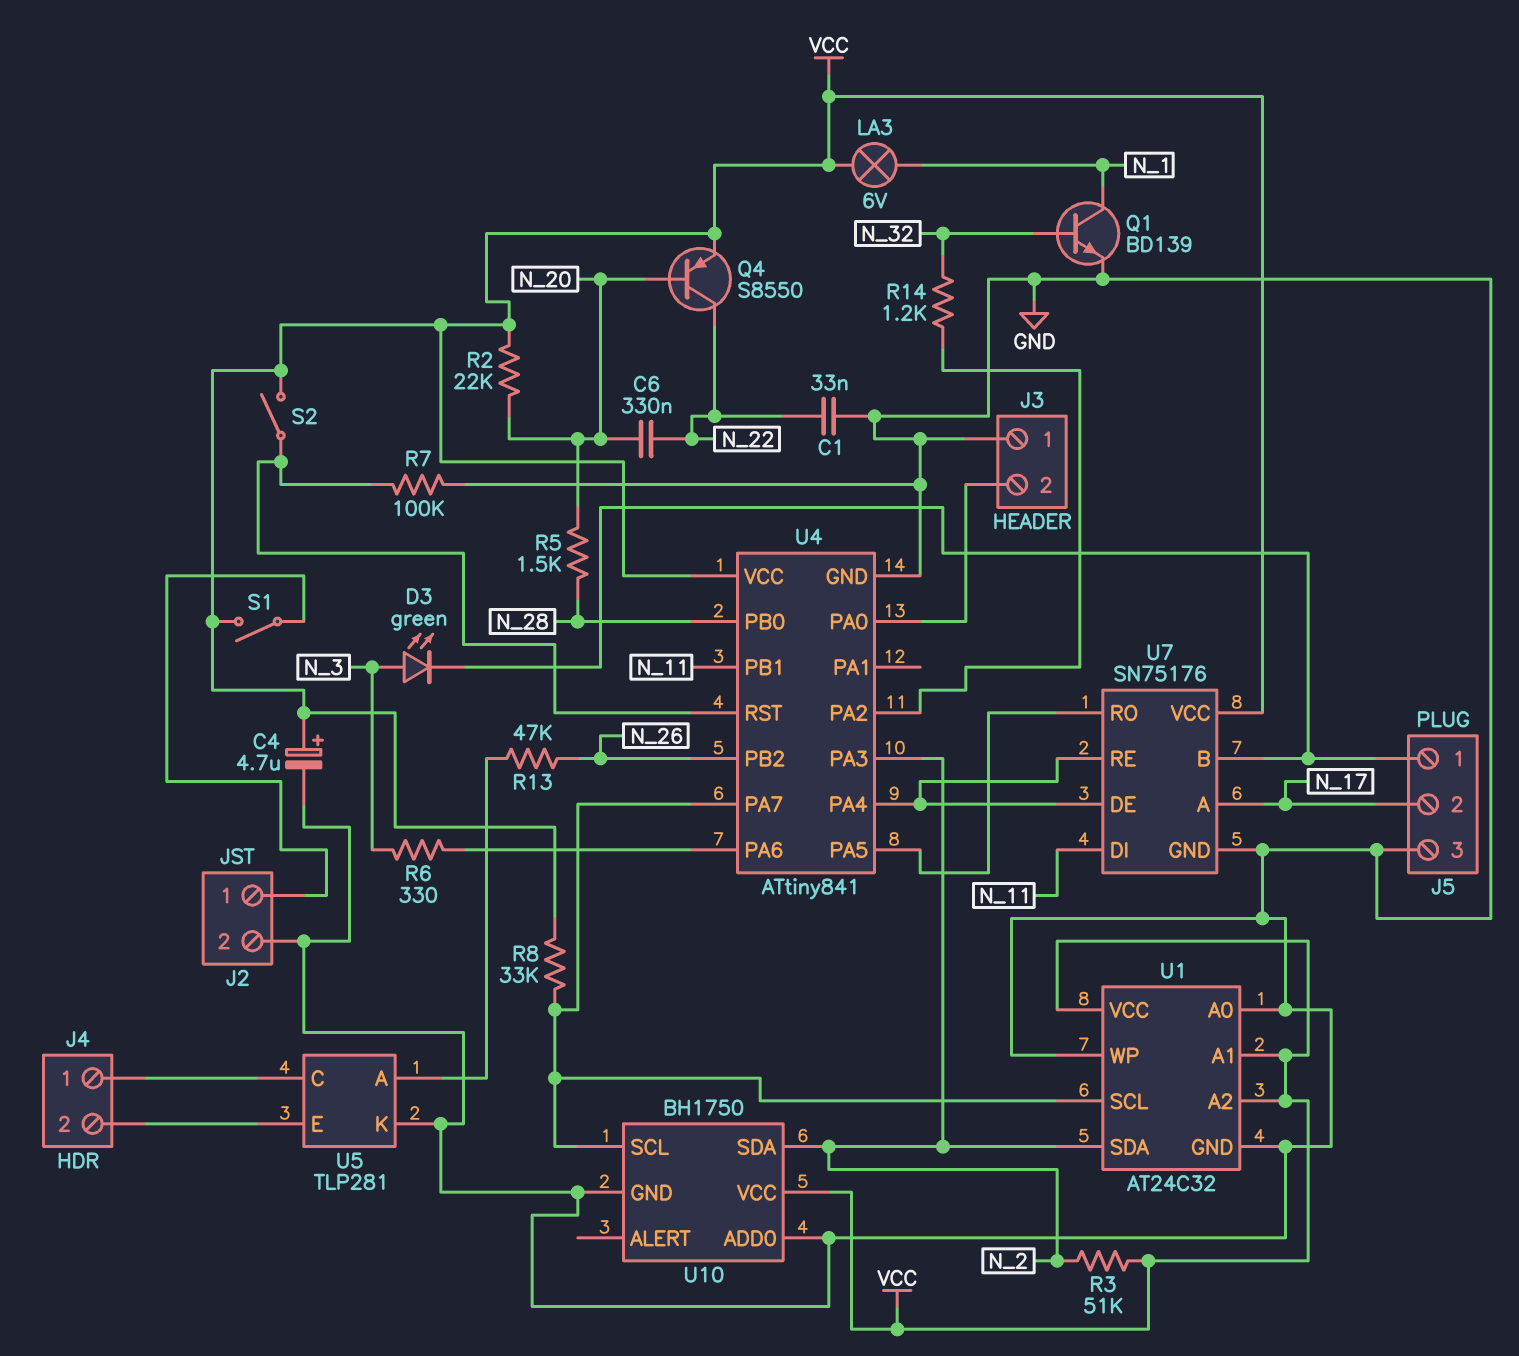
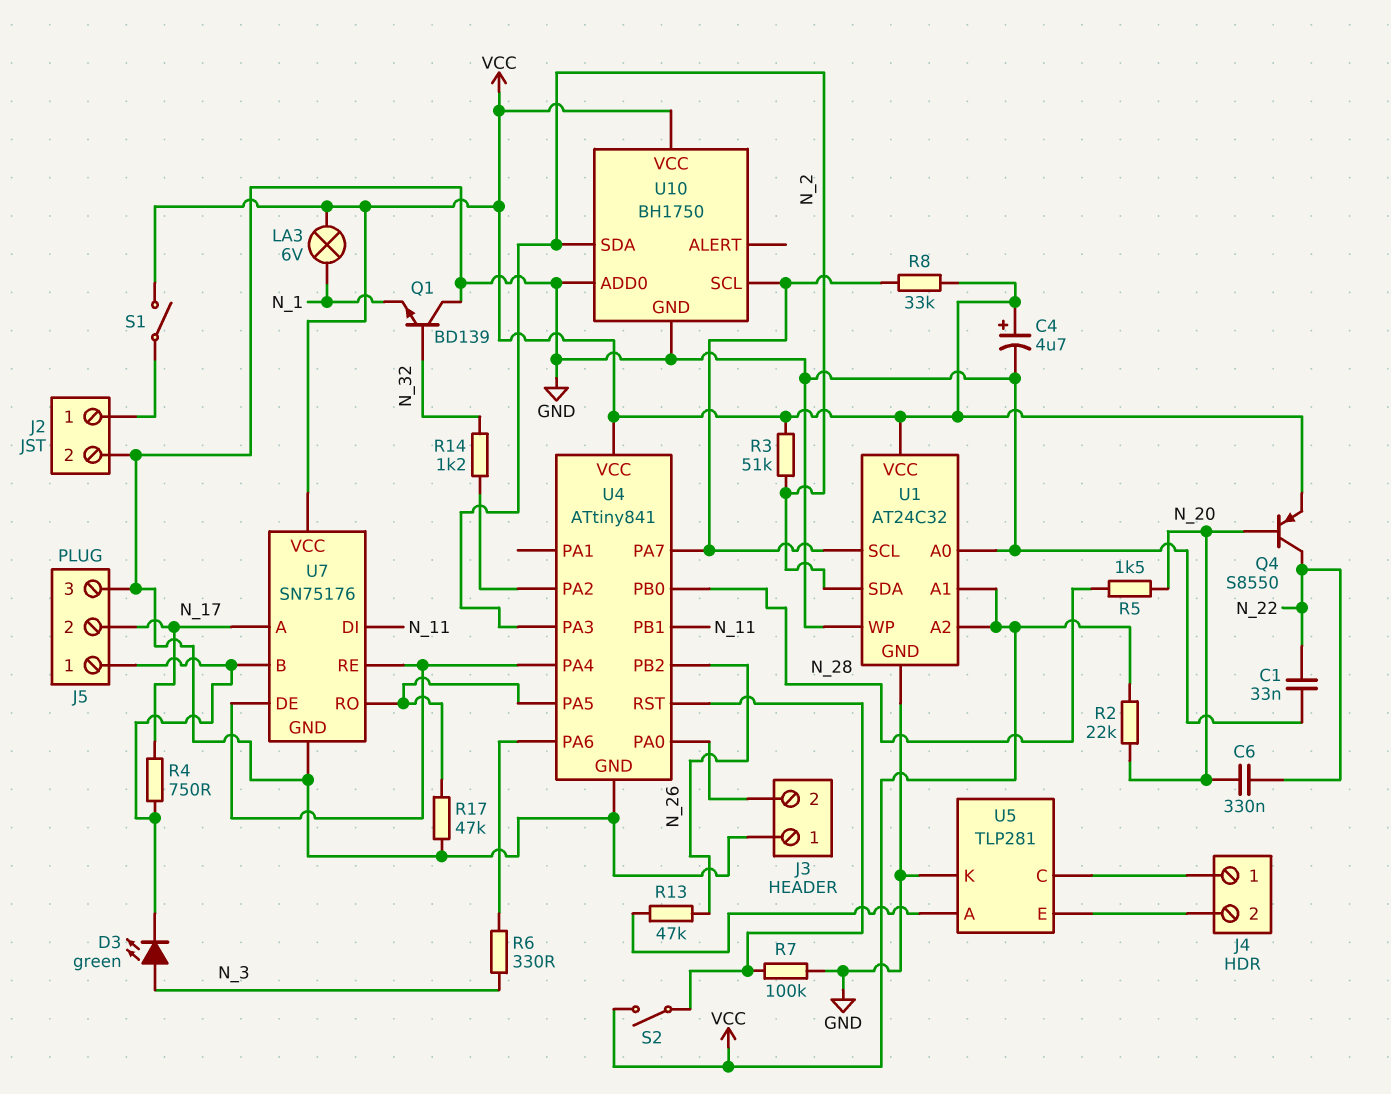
Q1: NPN BD139 (B N_32, C N_1, E GND) -> NPN BD139 (B N_32, C GND, E N_1)
R4: none -> 750 (J5/1, N_17)
R17: none -> 47k (GND, U4/PA5)

